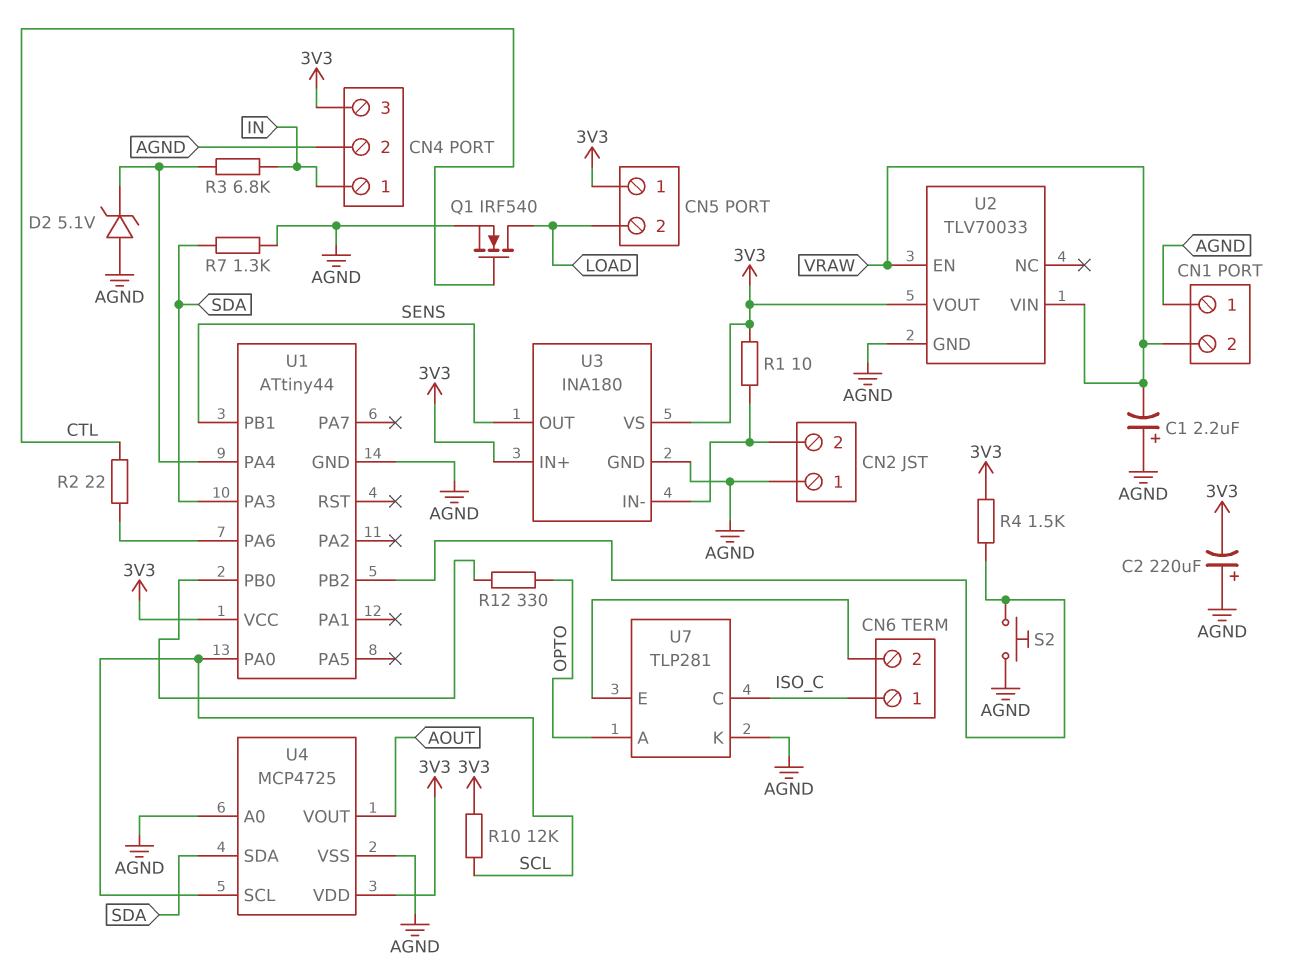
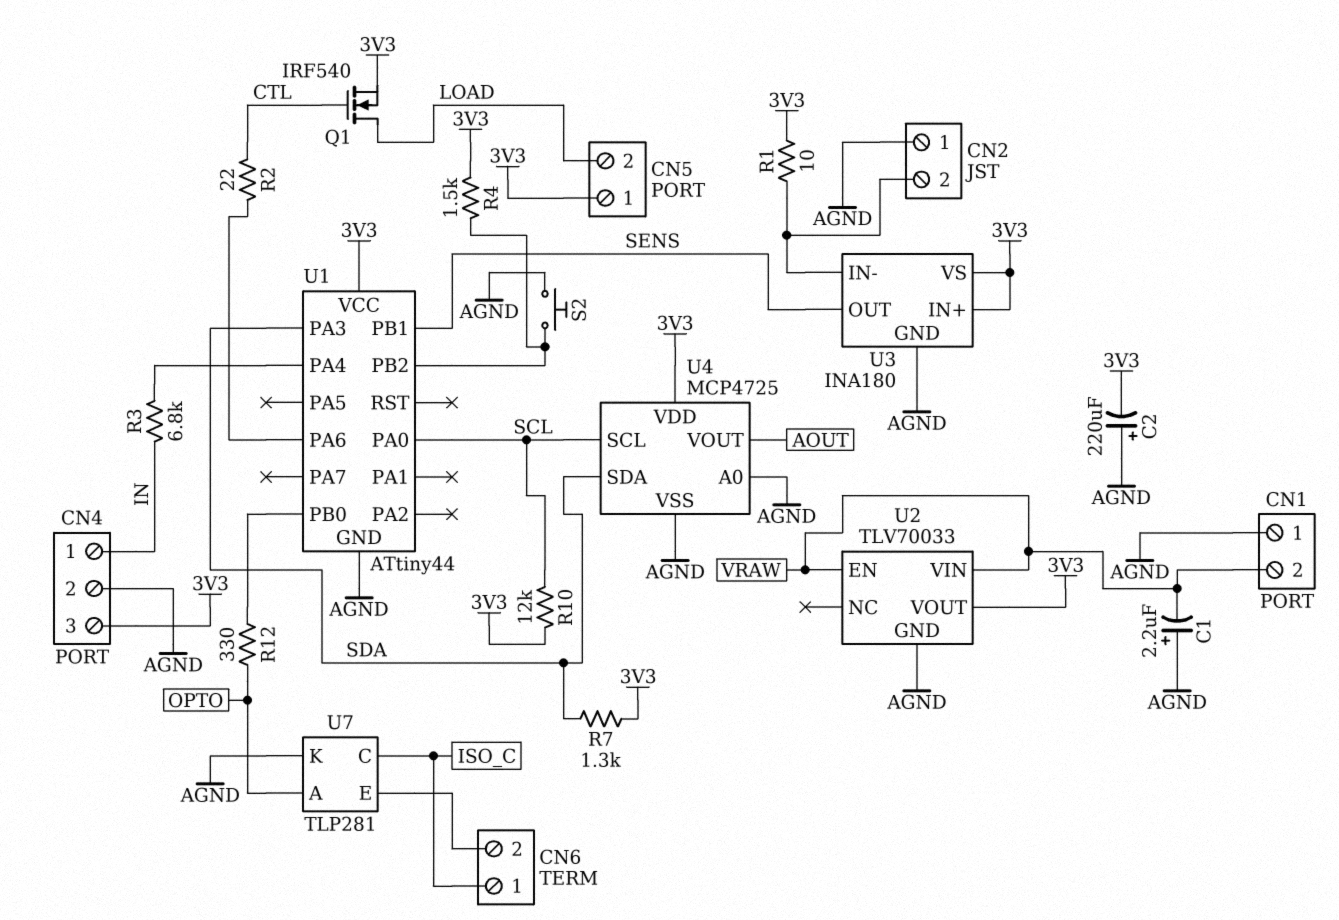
D2: zener 5.1V (A AGND, K U1/PA4) -> none
Q1: NMOS IRF540 (G CTL, D LOAD, S AGND) -> NMOS IRF540 (G CTL, D LOAD, S 3V3)
R7: 1.3k (AGND, SDA) -> 1.3k (3V3, SDA)

